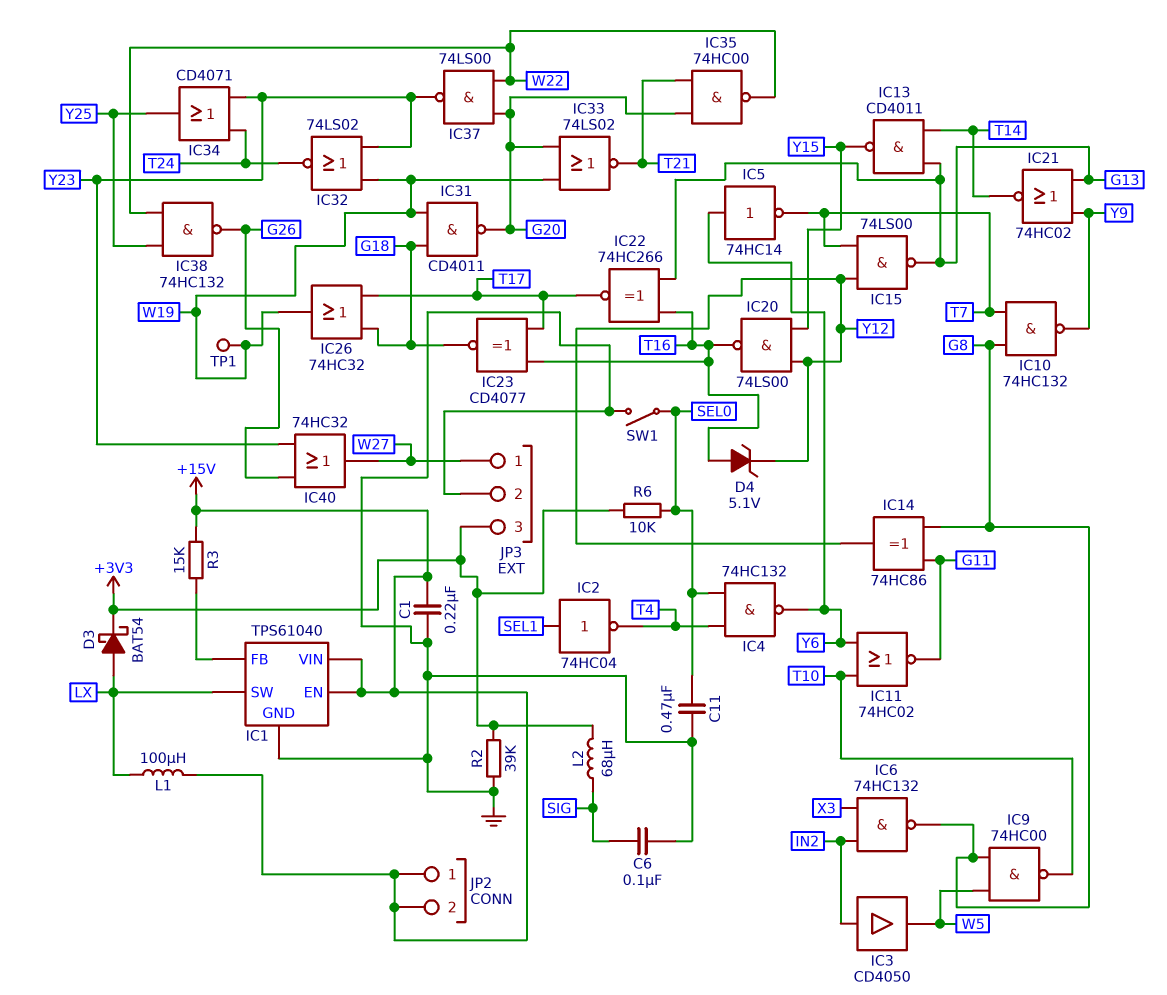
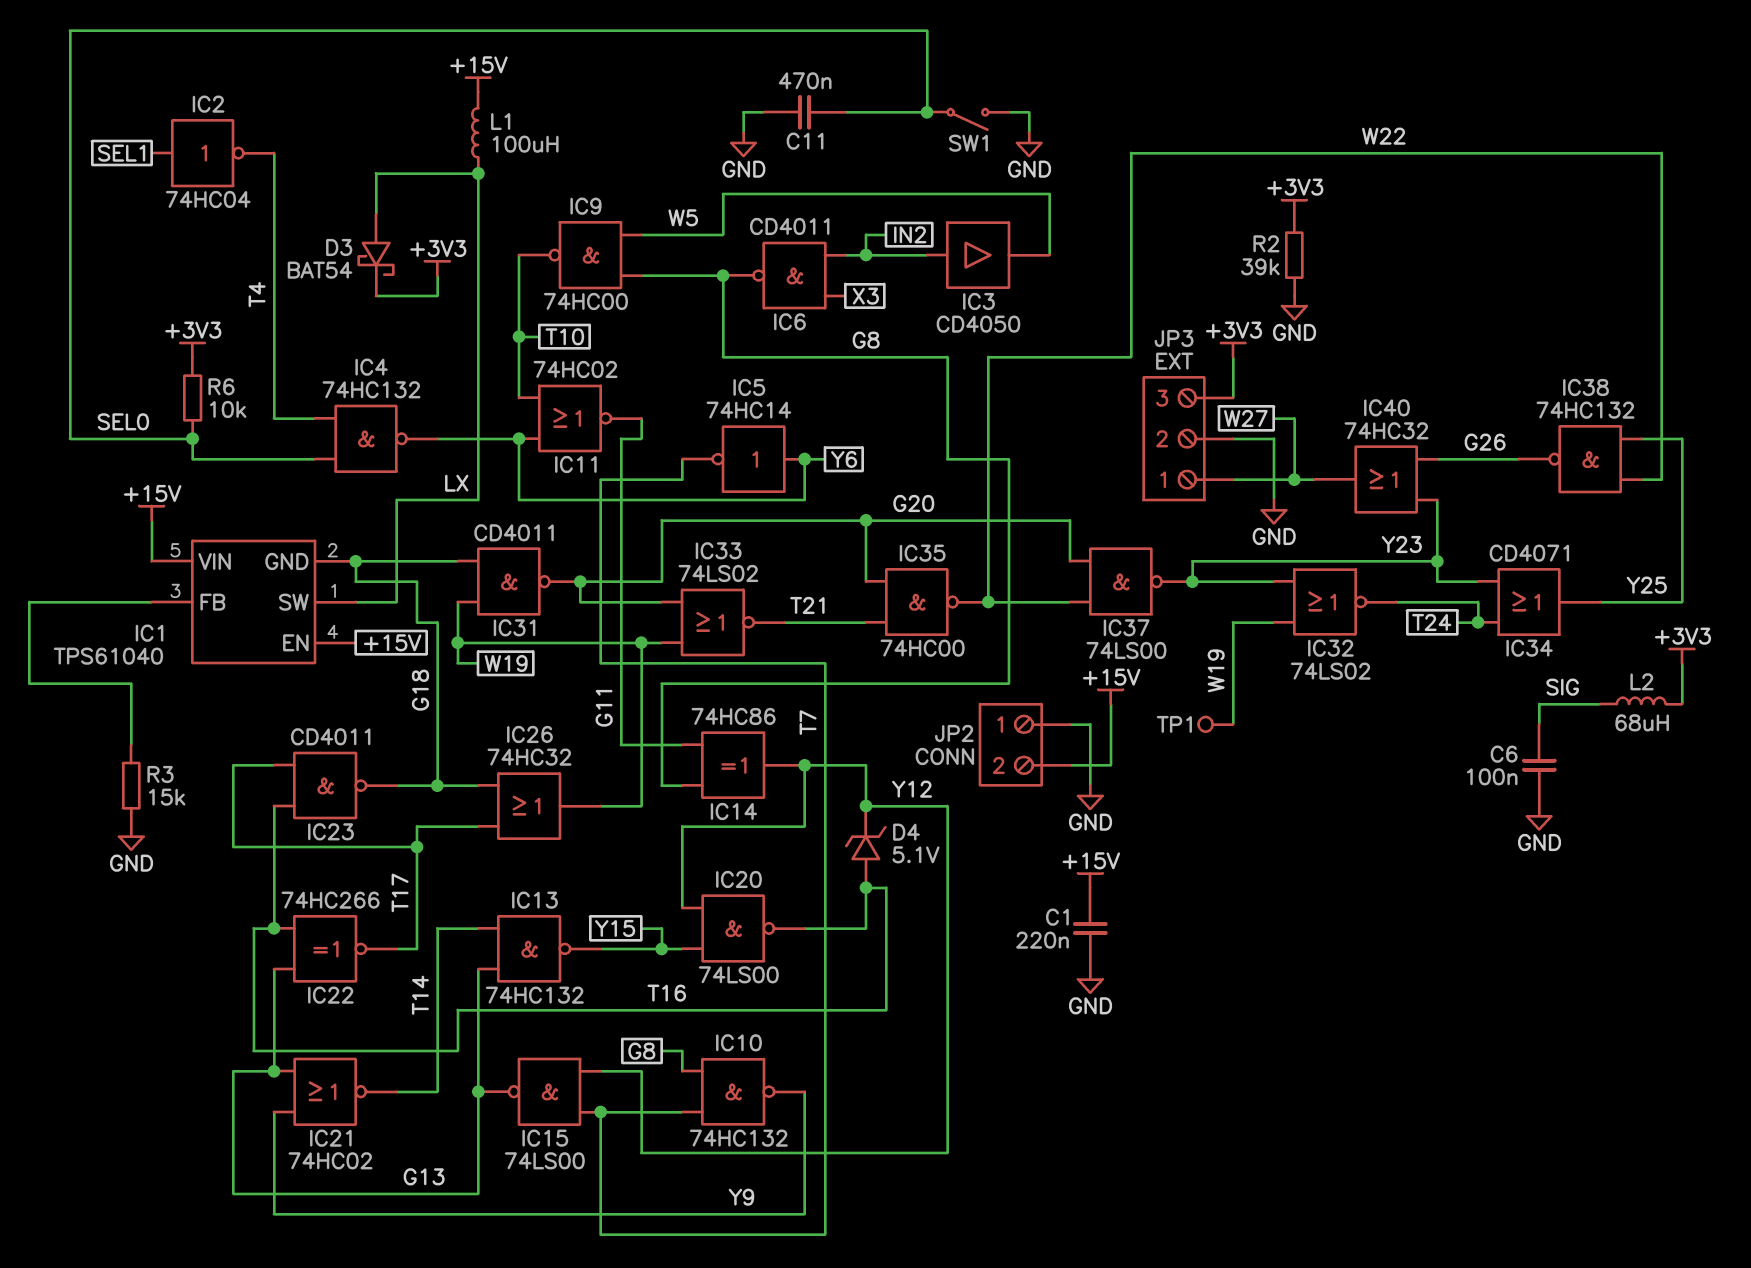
IC1 pin GND: GND -> G18
IC6: NAND 74HC132 (in IN2, in X3, out G8) -> NAND CD4011 (in IN2, in X3, out G8)
IC13: NAND CD4011 (in G13, in T14, out Y15) -> NAND 74HC132 (in G13, in T14, out Y15)
IC23: XNOR CD4077 (in T16, in T17, out G18) -> NAND CD4011 (in T16, in T17, out G18)
JP2 pin 1: +15V -> GND
R3: 15k (+15V, IC1/FB) -> 15k (GND, IC1/FB)

